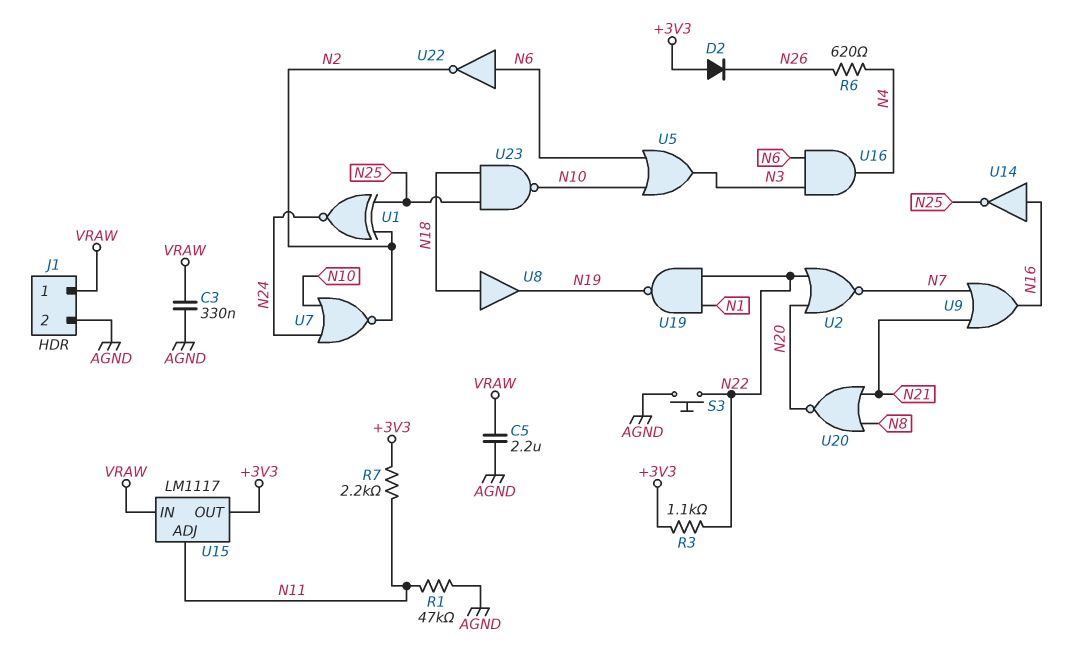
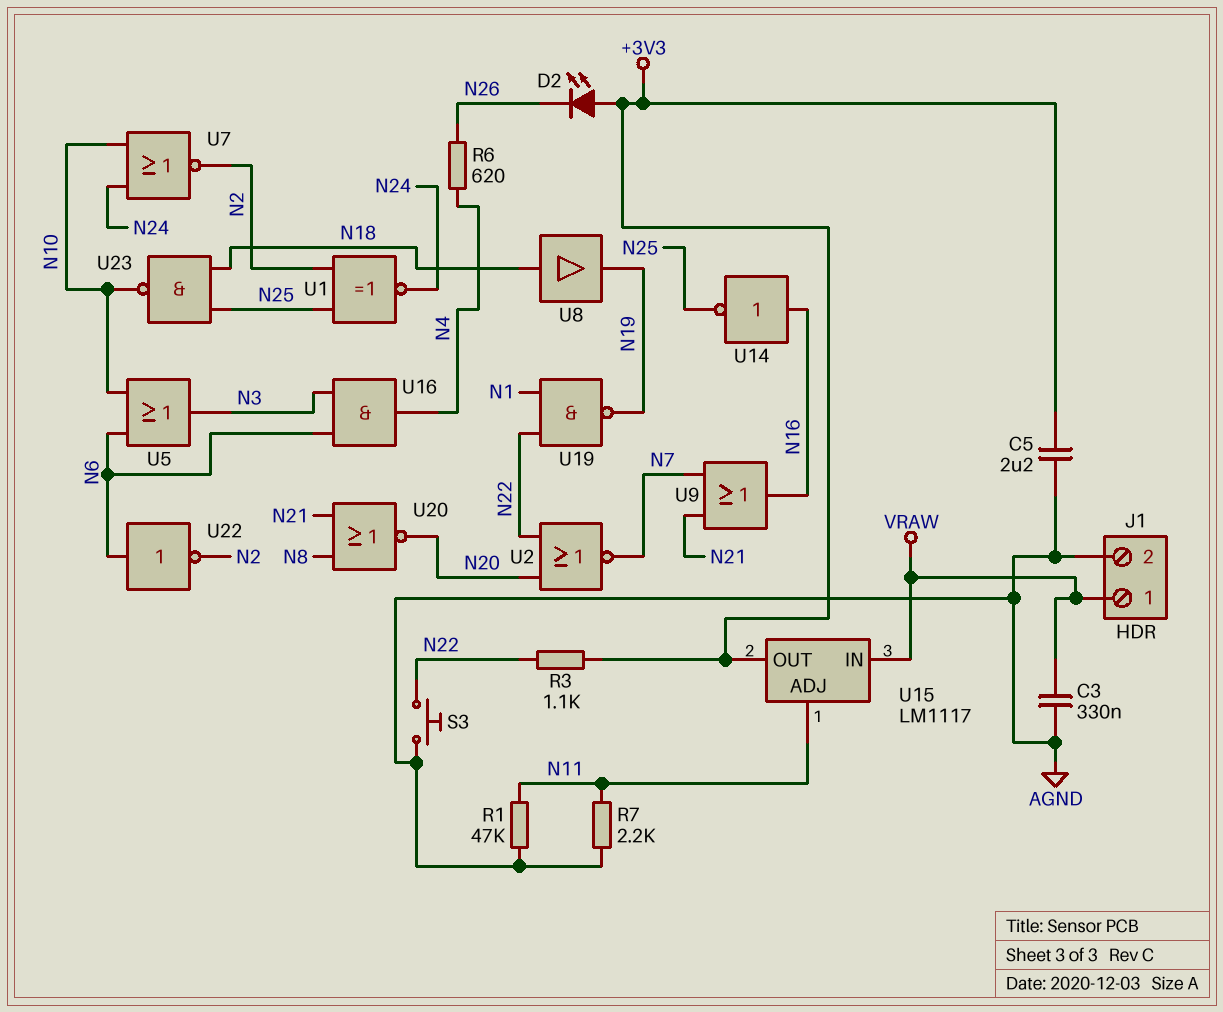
C5: 2.2uF (AGND, VRAW) -> 2.2uF (+3V3, AGND)
D2: diode (A +3V3, K N26) -> LED (A +3V3, K N26)
R7: 2.2k (+3V3, N11) -> 2.2k (AGND, N11)

